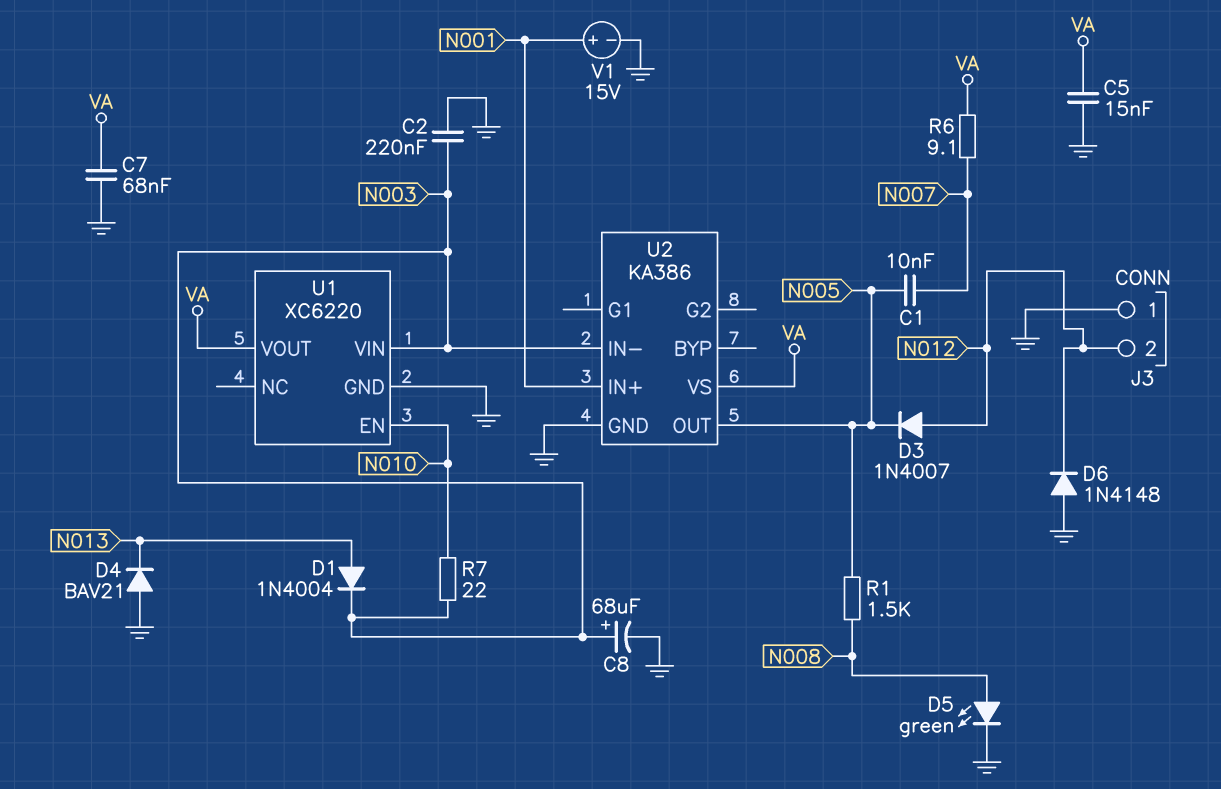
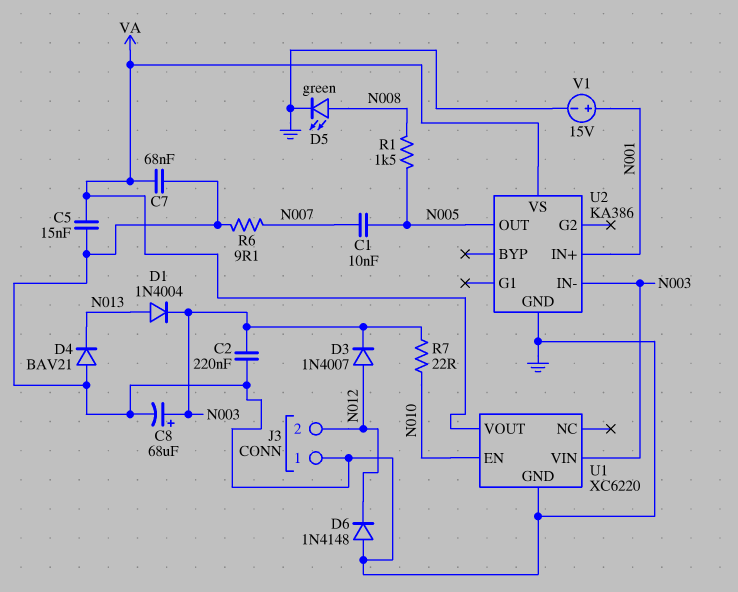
D3: diode 1N4007 (A N012, K N005) -> diode 1N4007 (A N012, K N003)
R6: 9.1 (N007, VA) -> 9.1 (GND, N007)

